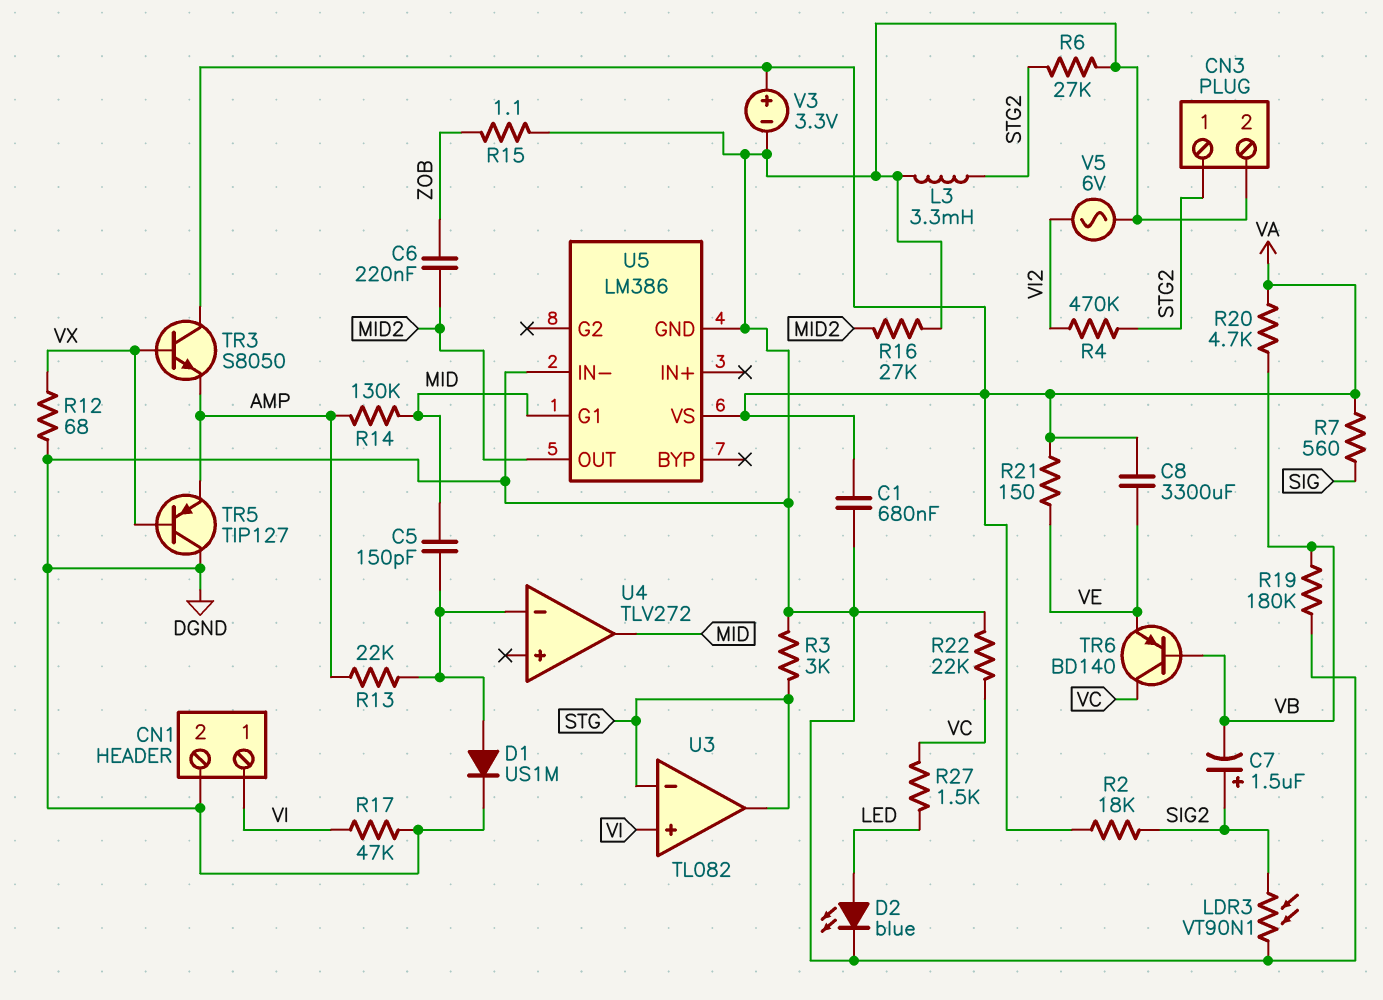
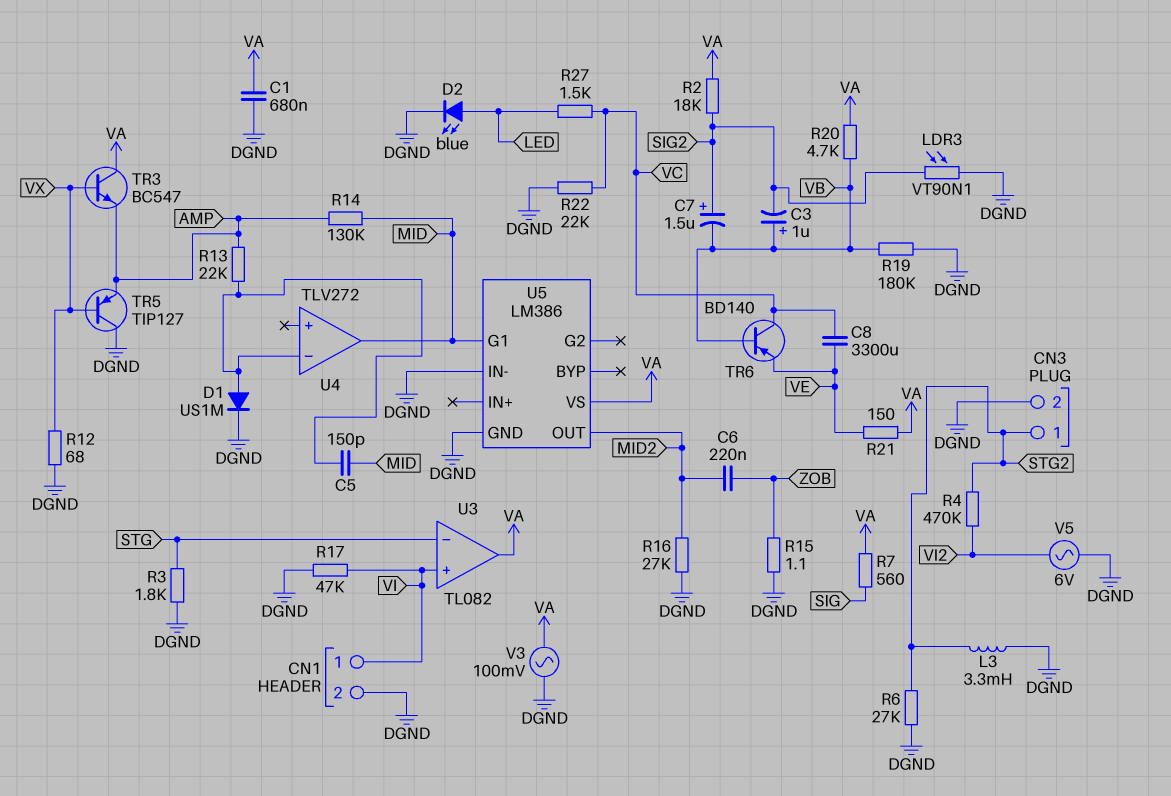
C3: none -> 1uF (plus VB, minus SIG2)
C8: 3300uF (VA, VE) -> 3300uF (VC, VE)
R3: 3k (DGND, STG) -> 1.8k (DGND, STG)
TR3: NPN S8050 (B VX, C VA, E AMP) -> NPN BC547 (B VX, C VA, E AMP)
U3 pin out: STG -> VA
V3: 3.3V (plus VA, minus DGND) -> AC 100mV (DGND, VA)

